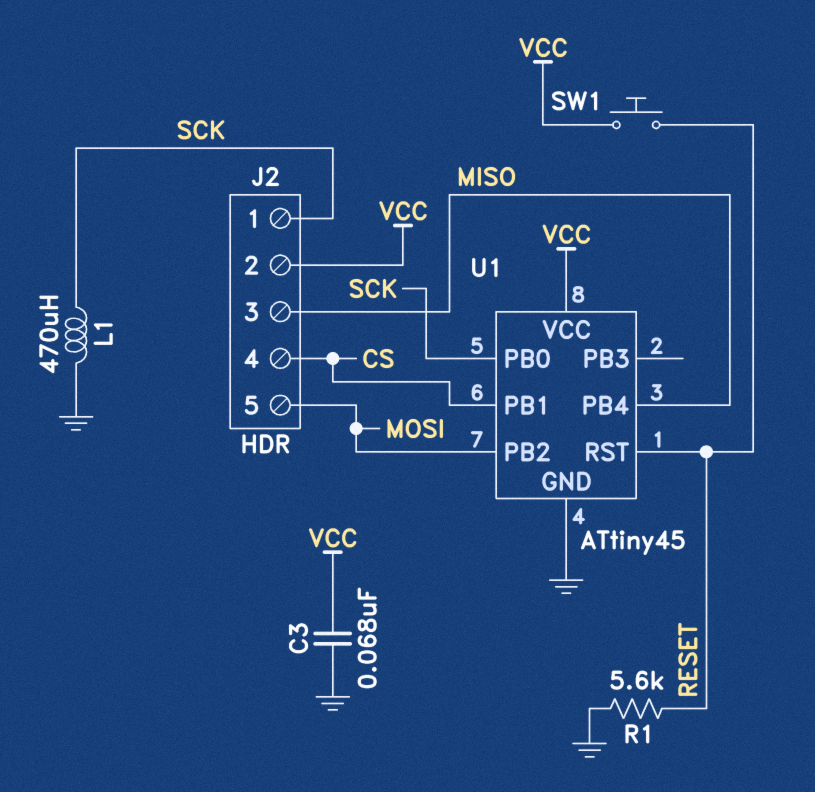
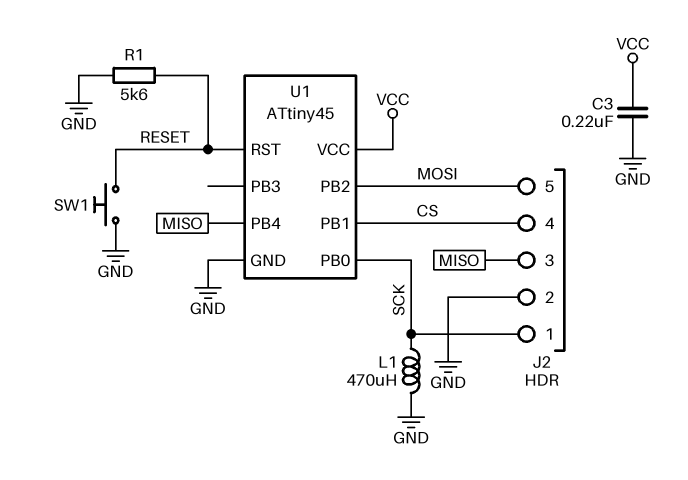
C3: 68nF (GND, VCC) -> 220nF (GND, VCC)
J2 pin 2: VCC -> GND
SW1: button (RESET, VCC) -> button (GND, RESET)

